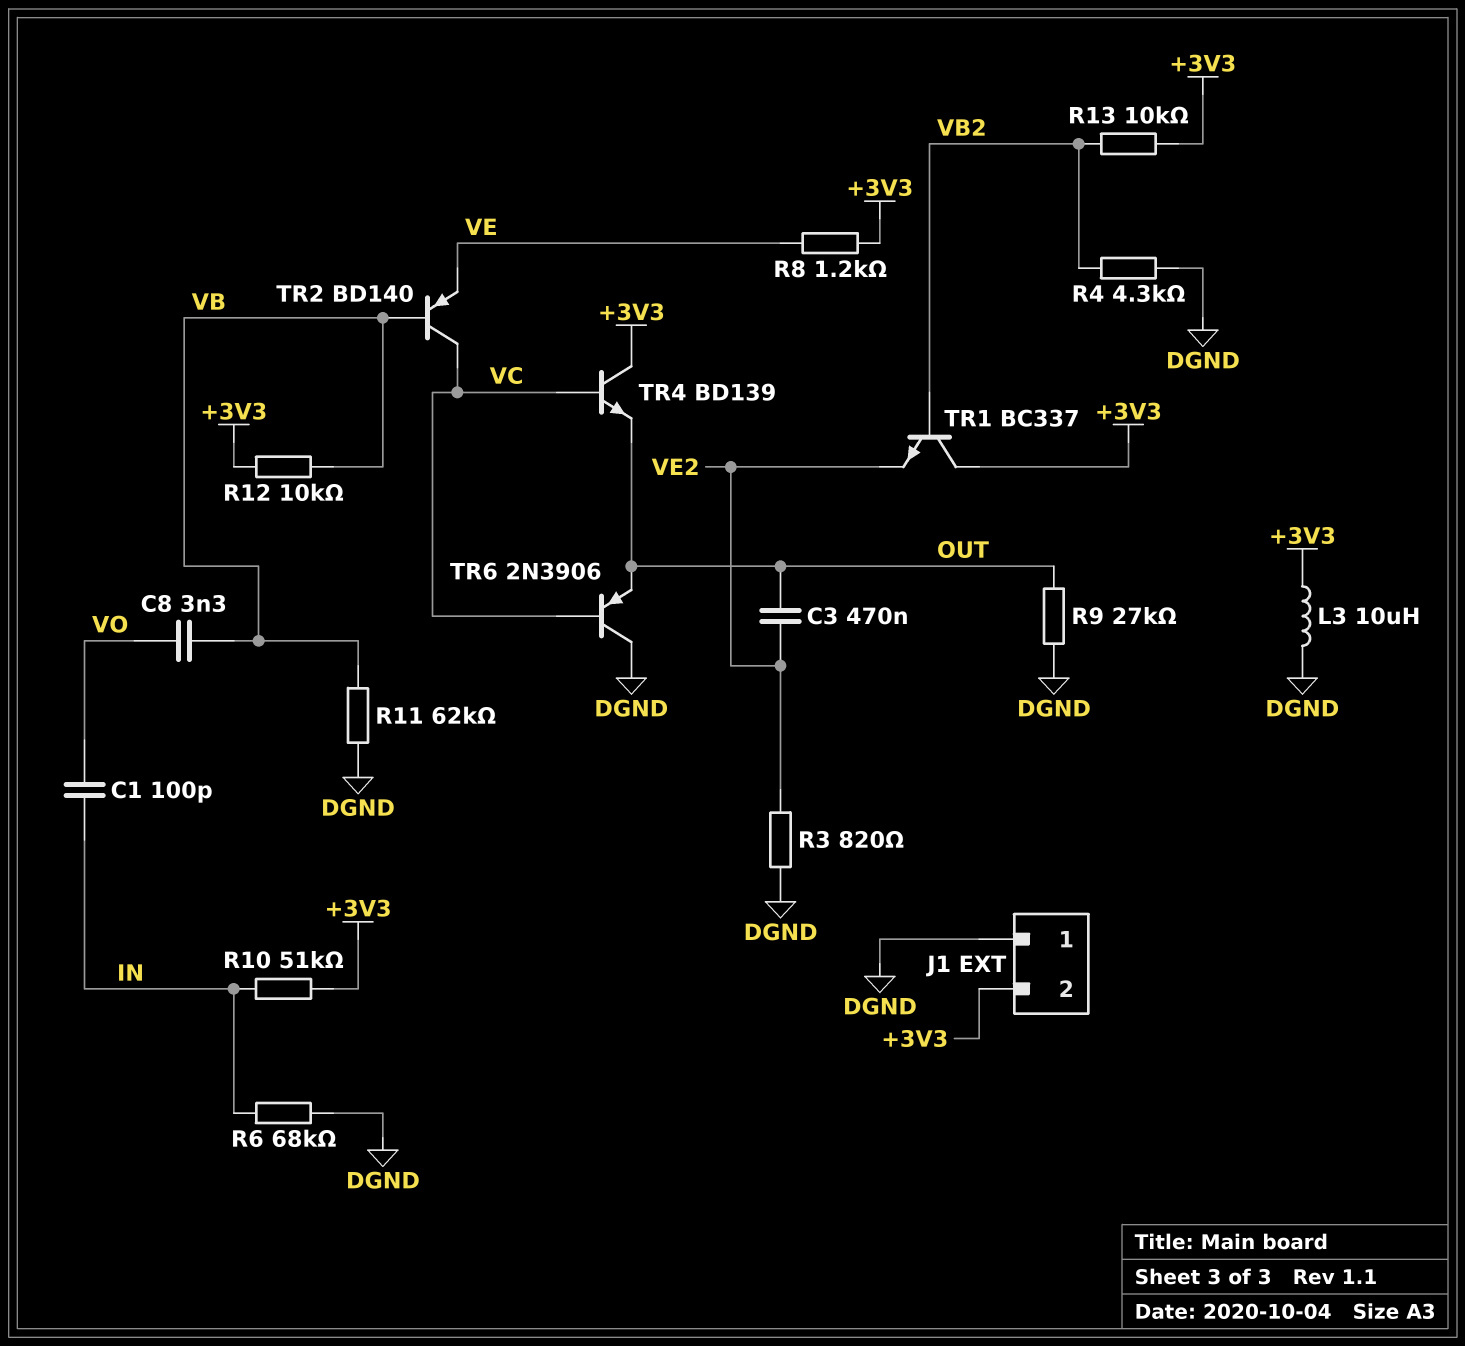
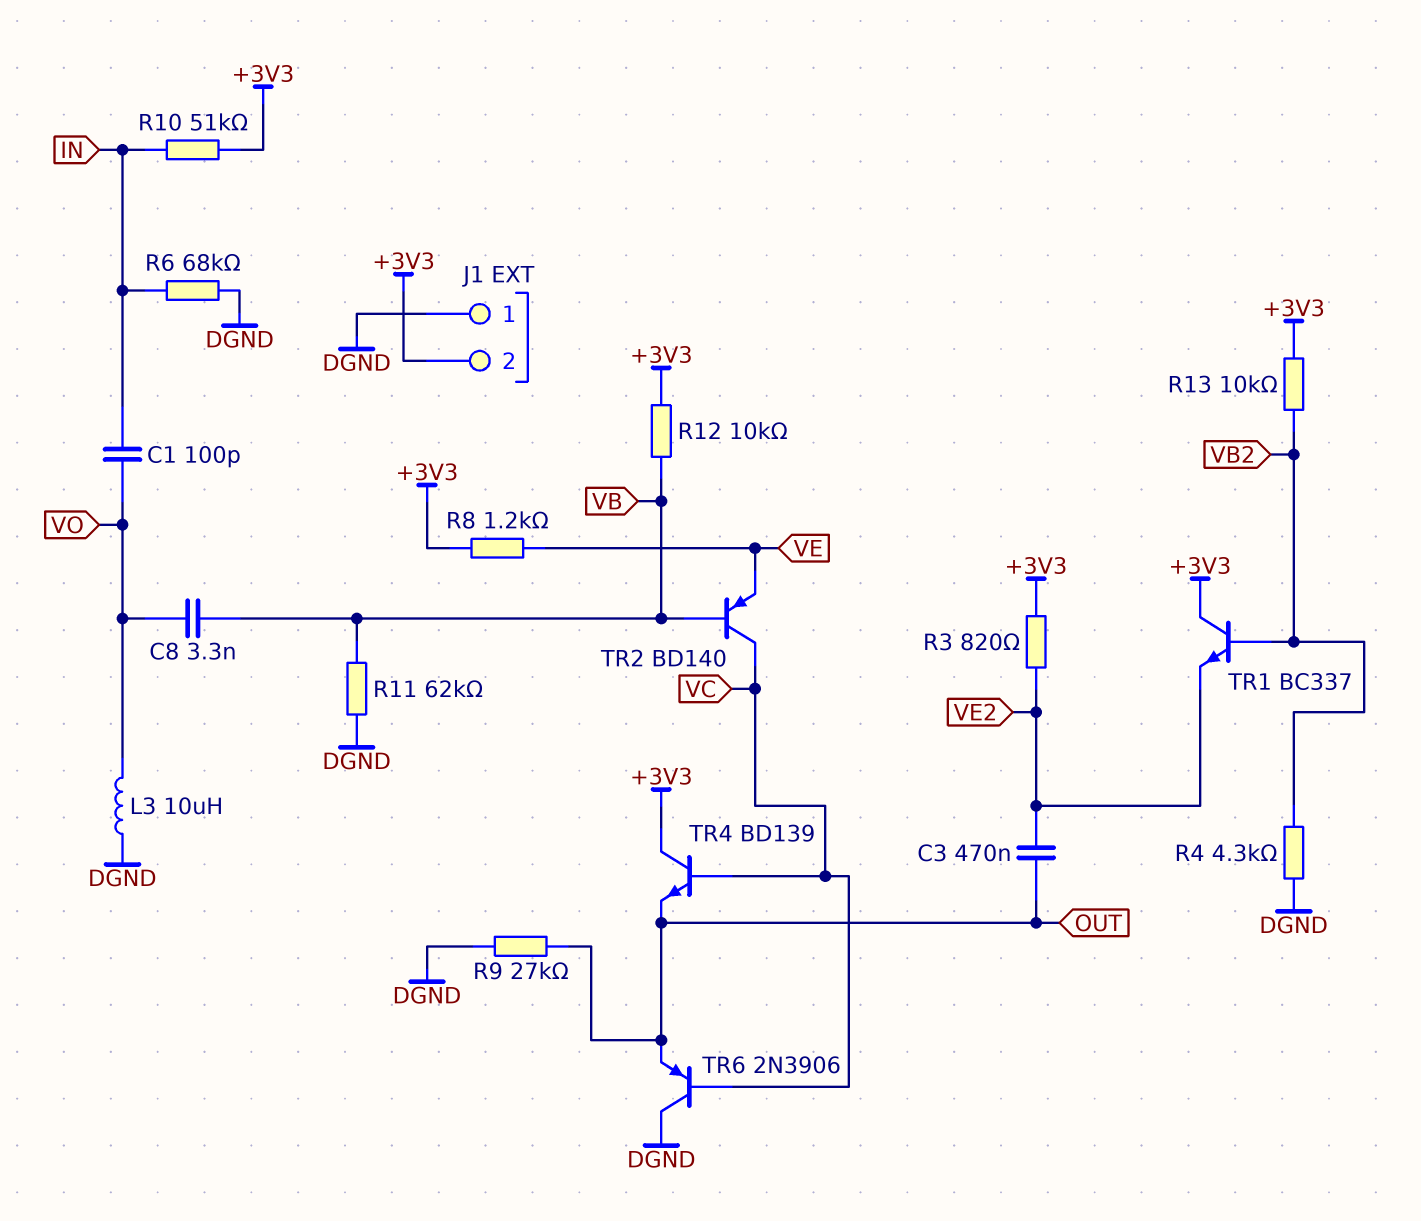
L3: 10uH (+3V3, DGND) -> 10uH (DGND, VO)
R3: 820 (DGND, VE2) -> 820 (+3V3, VE2)

